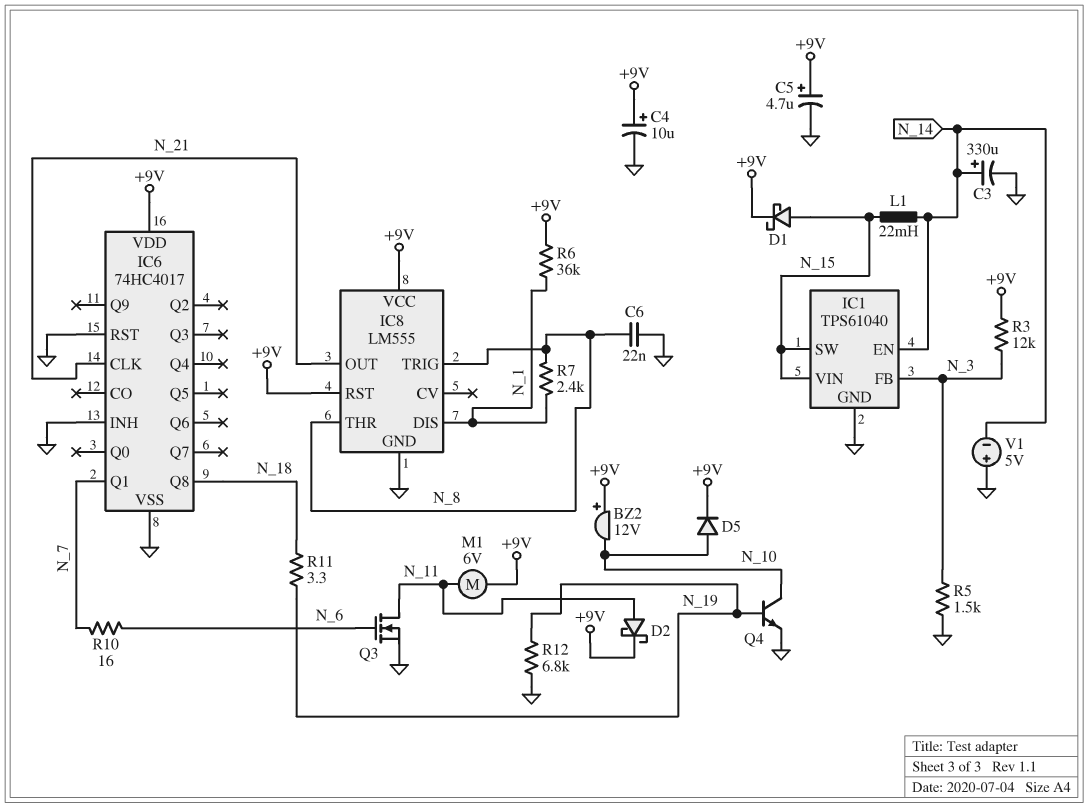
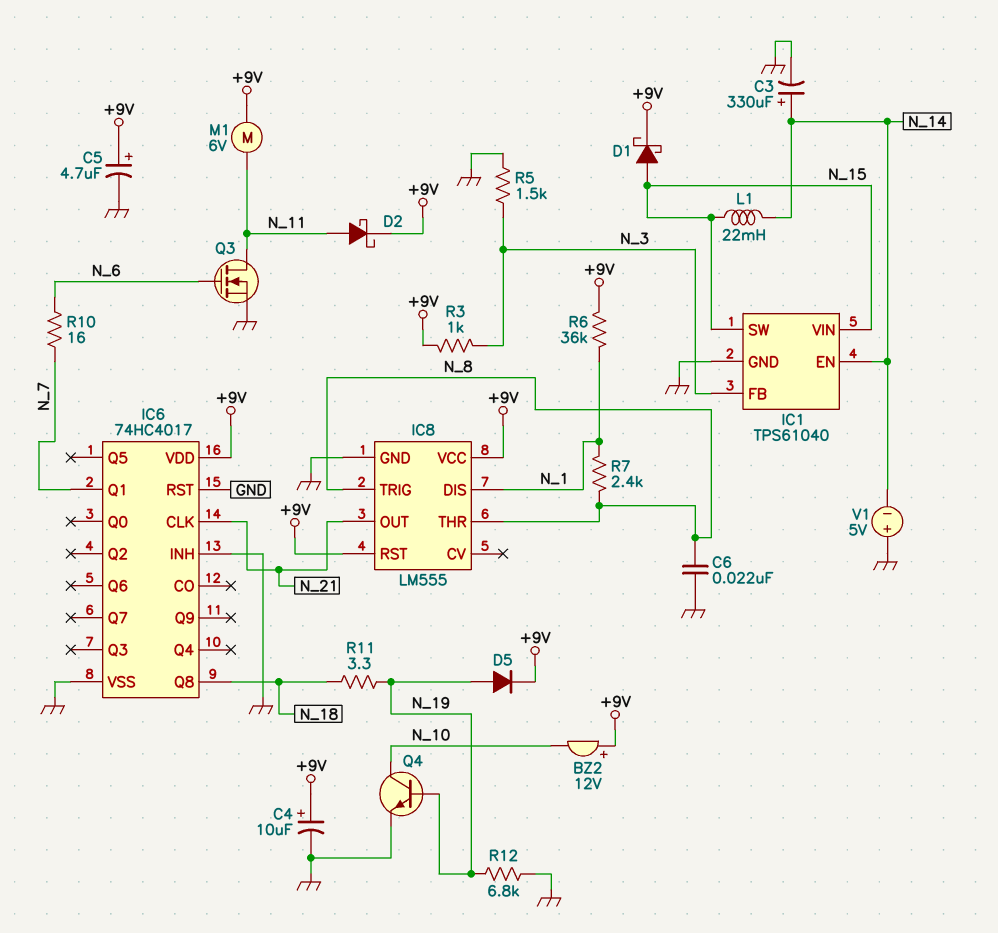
D5: diode (A N_10, K +9V) -> diode (A N_19, K +9V)
R3: 12k (+9V, N_3) -> 1k (+9V, N_3)

